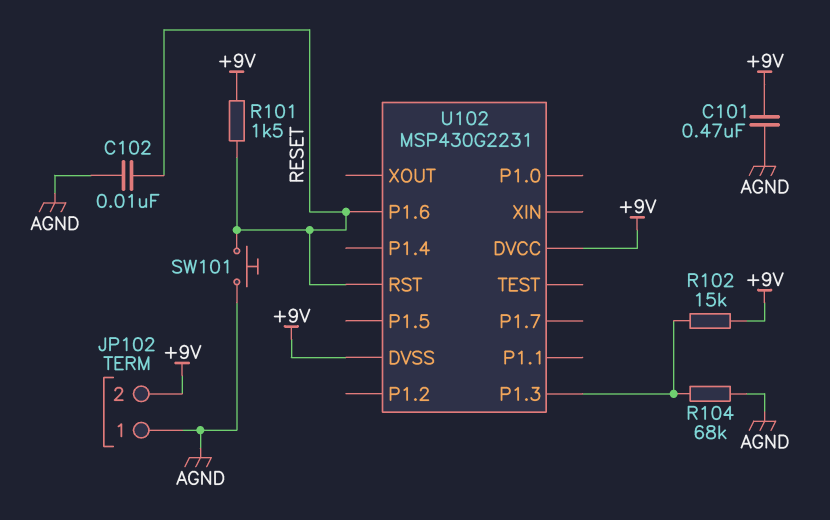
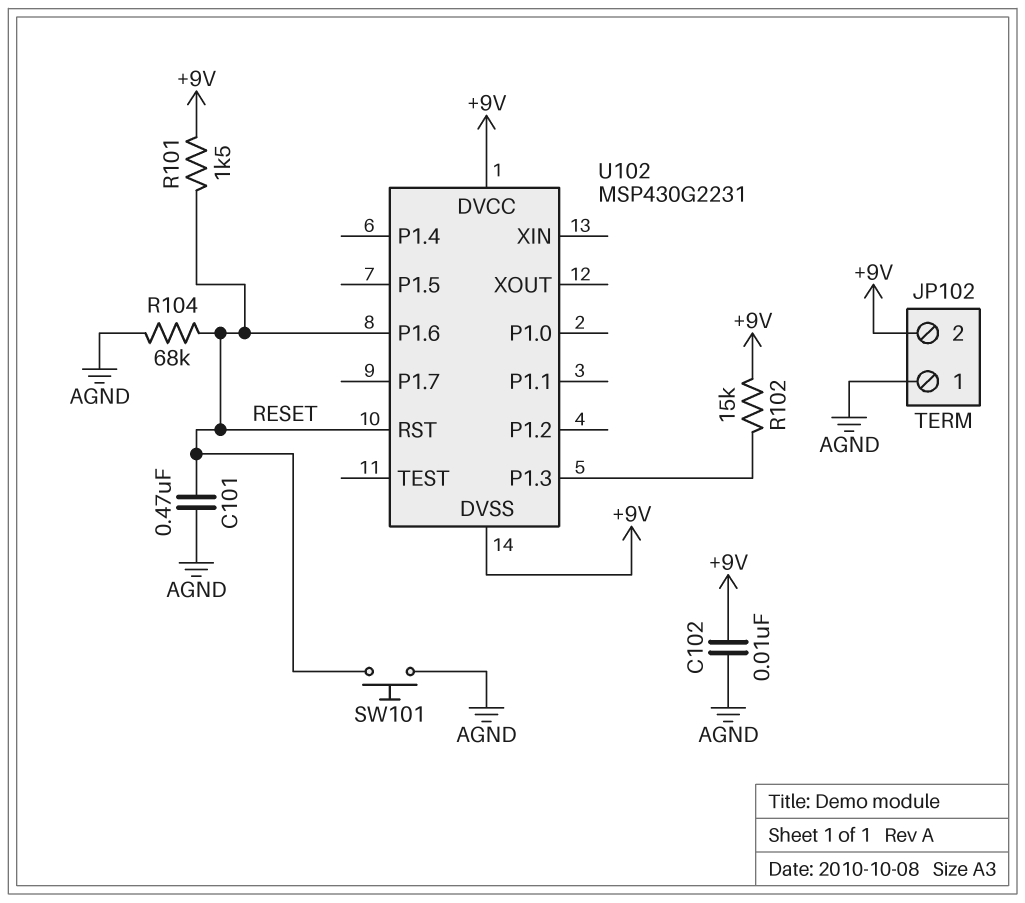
C101: 470nF (+9V, AGND) -> 470nF (AGND, RESET)
C102: 10nF (AGND, RESET) -> 10nF (+9V, AGND)
R104: 68k (AGND, U102/P1.3) -> 68k (AGND, RESET)

